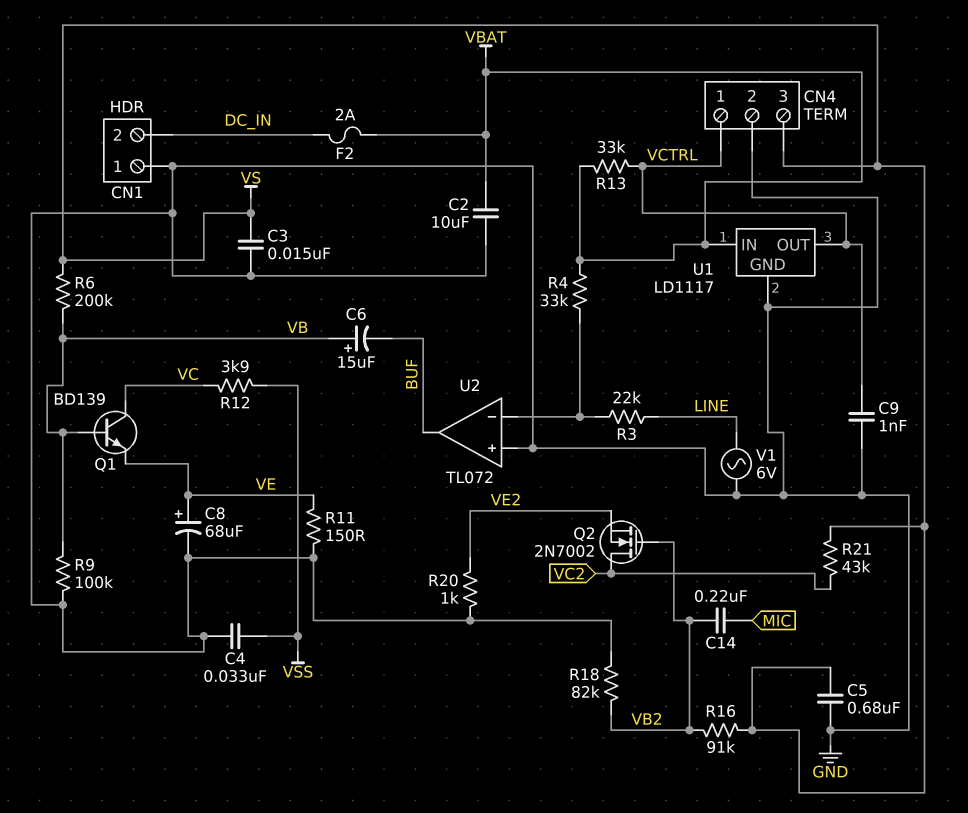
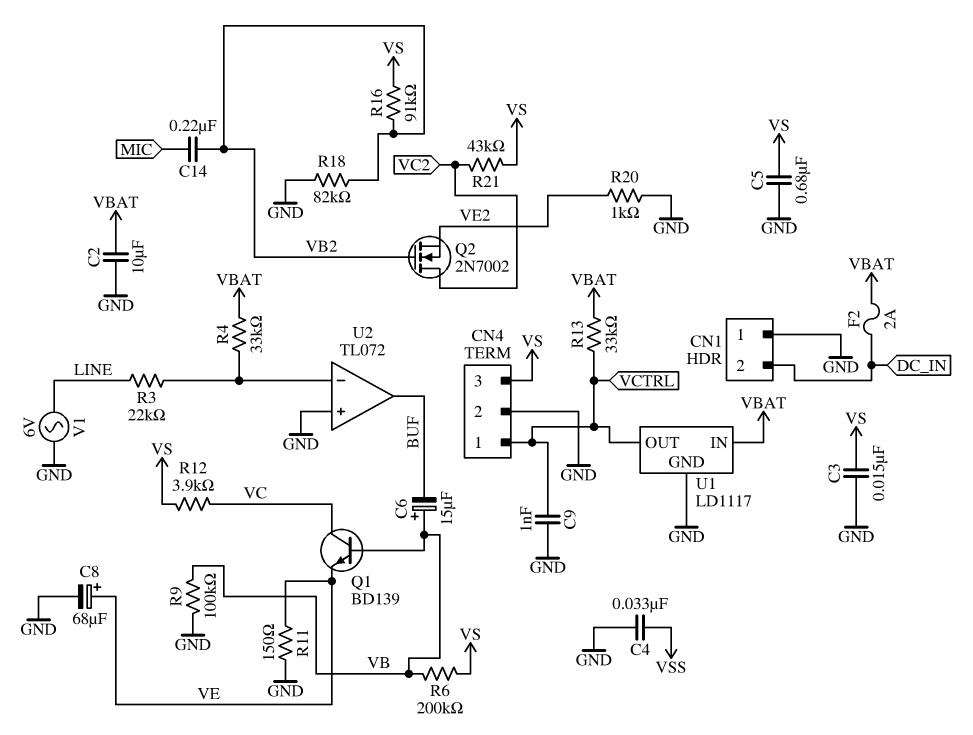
R12: 3.9k (VC, VSS) -> 3.9k (VC, VS)

